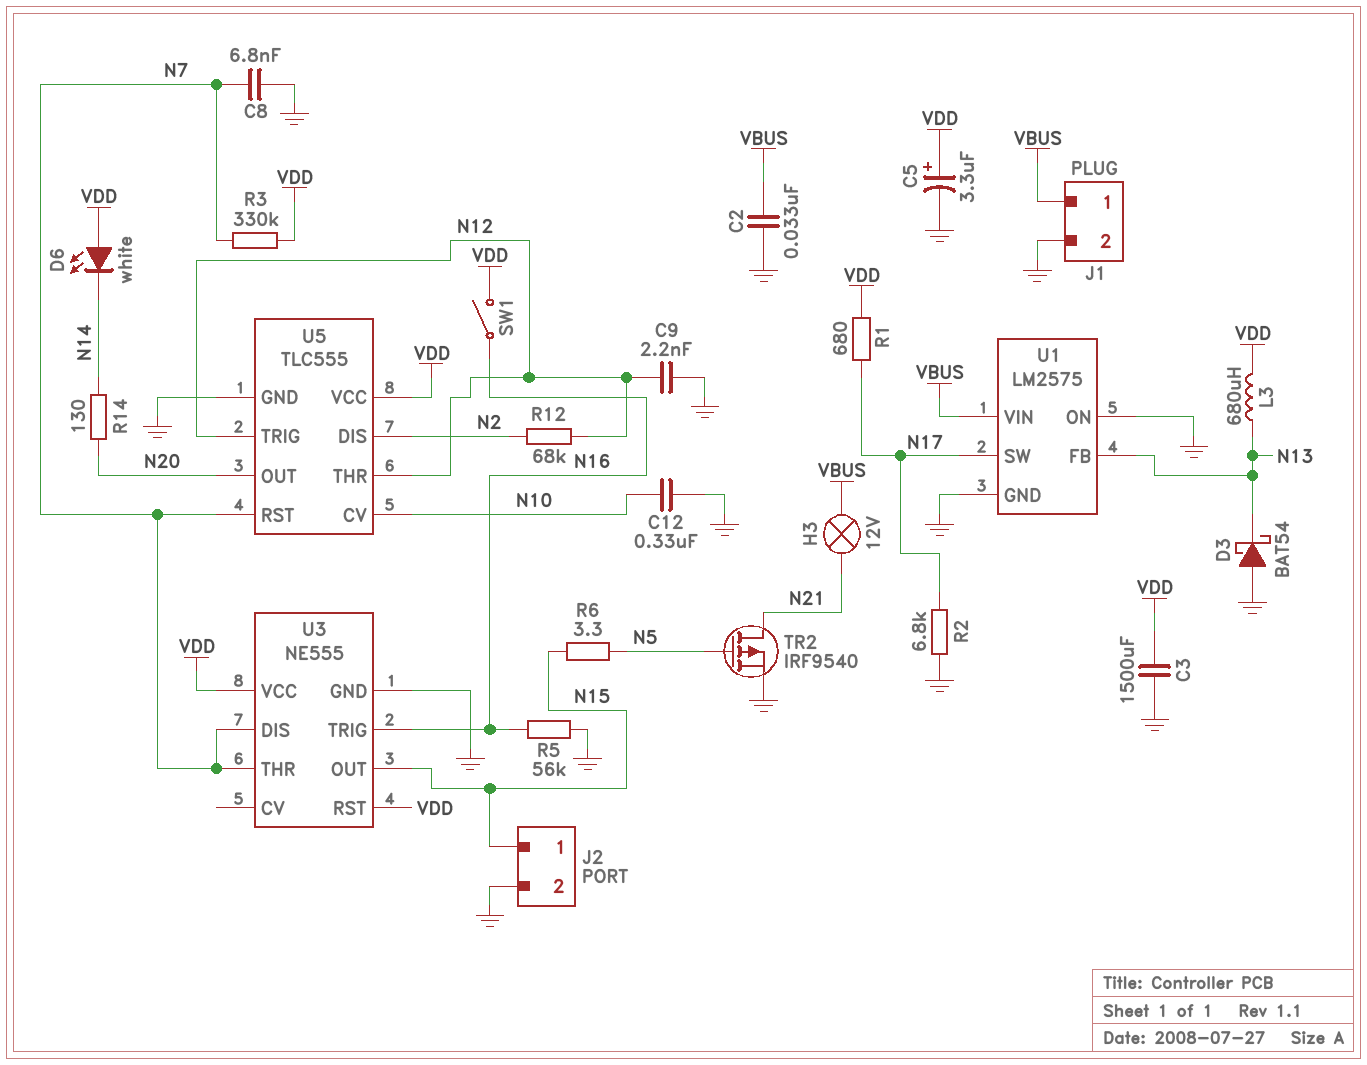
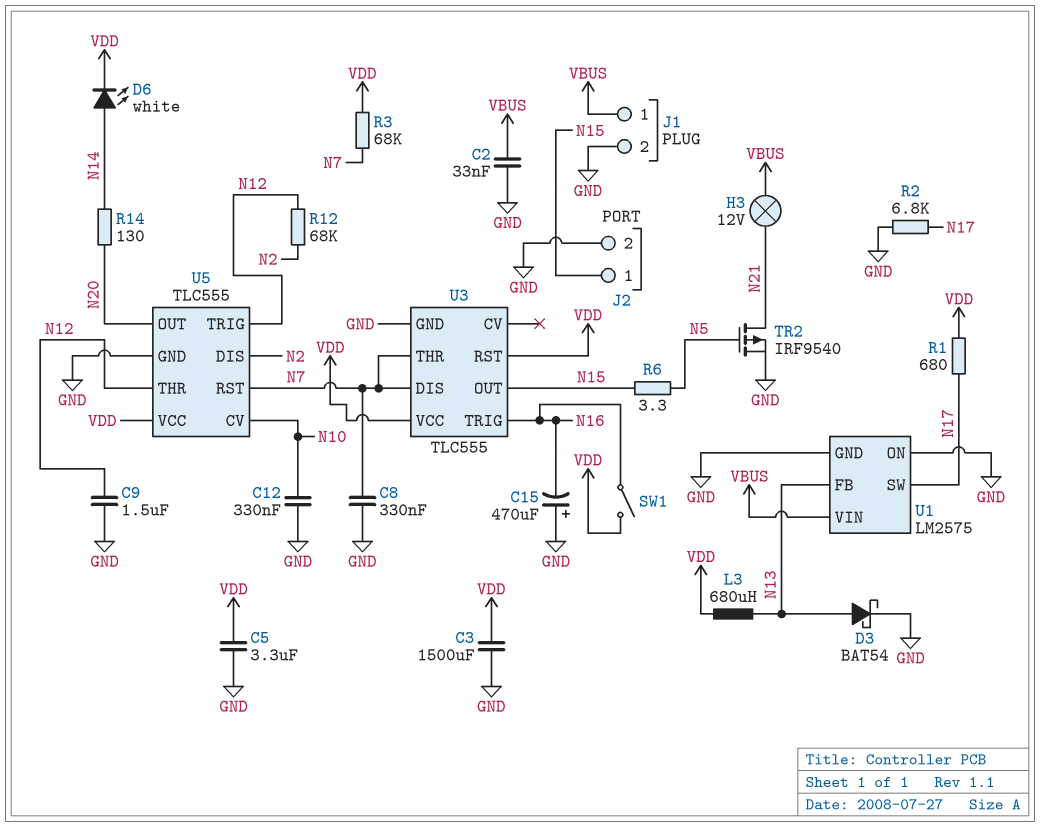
C5: 3.3uF (plus VDD, minus GND) -> 3.3uF (GND, VDD)
C8: 6.8nF (GND, N7) -> 330nF (GND, N7)
C9: 2.2nF (GND, N12) -> 1.5uF (GND, N12)
C15: none -> 470uF (plus GND, minus N16)
D3: schottky BAT54 (A GND, K N13) -> schottky BAT54 (A N13, K GND)
D6: LED white (A VDD, K N14) -> LED white (A N14, K VDD)
R3: 330k (N7, VDD) -> 68k (N7, VDD)
R5: 56k (GND, N16) -> none
U3: NE555 -> TLC555

